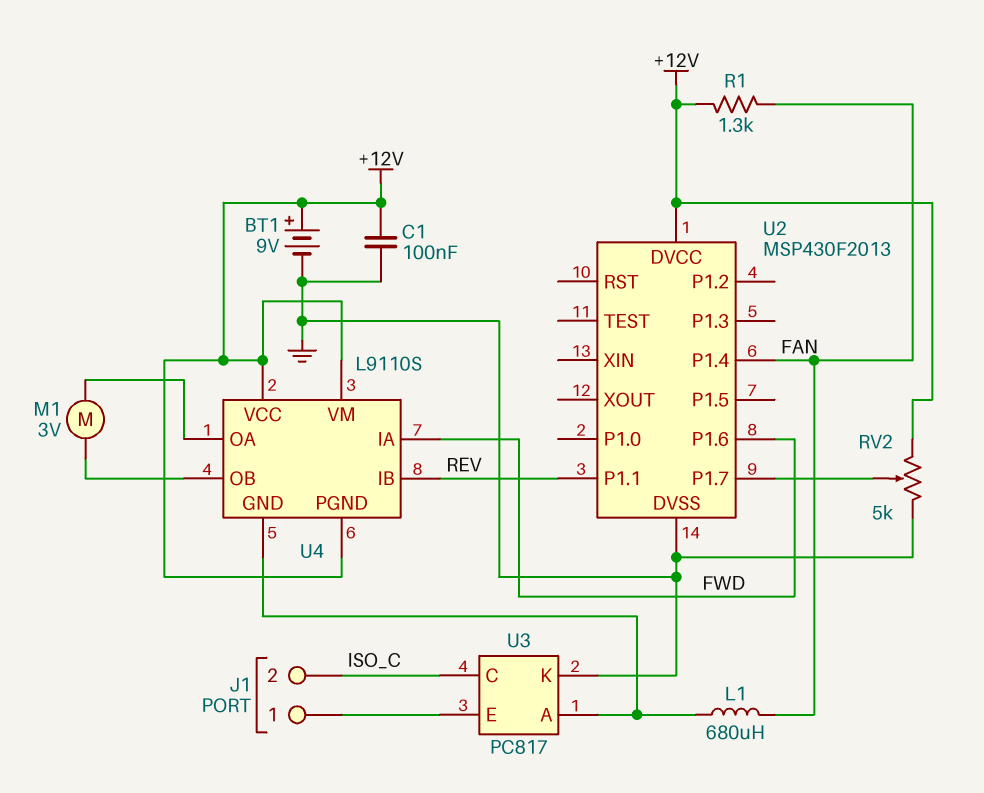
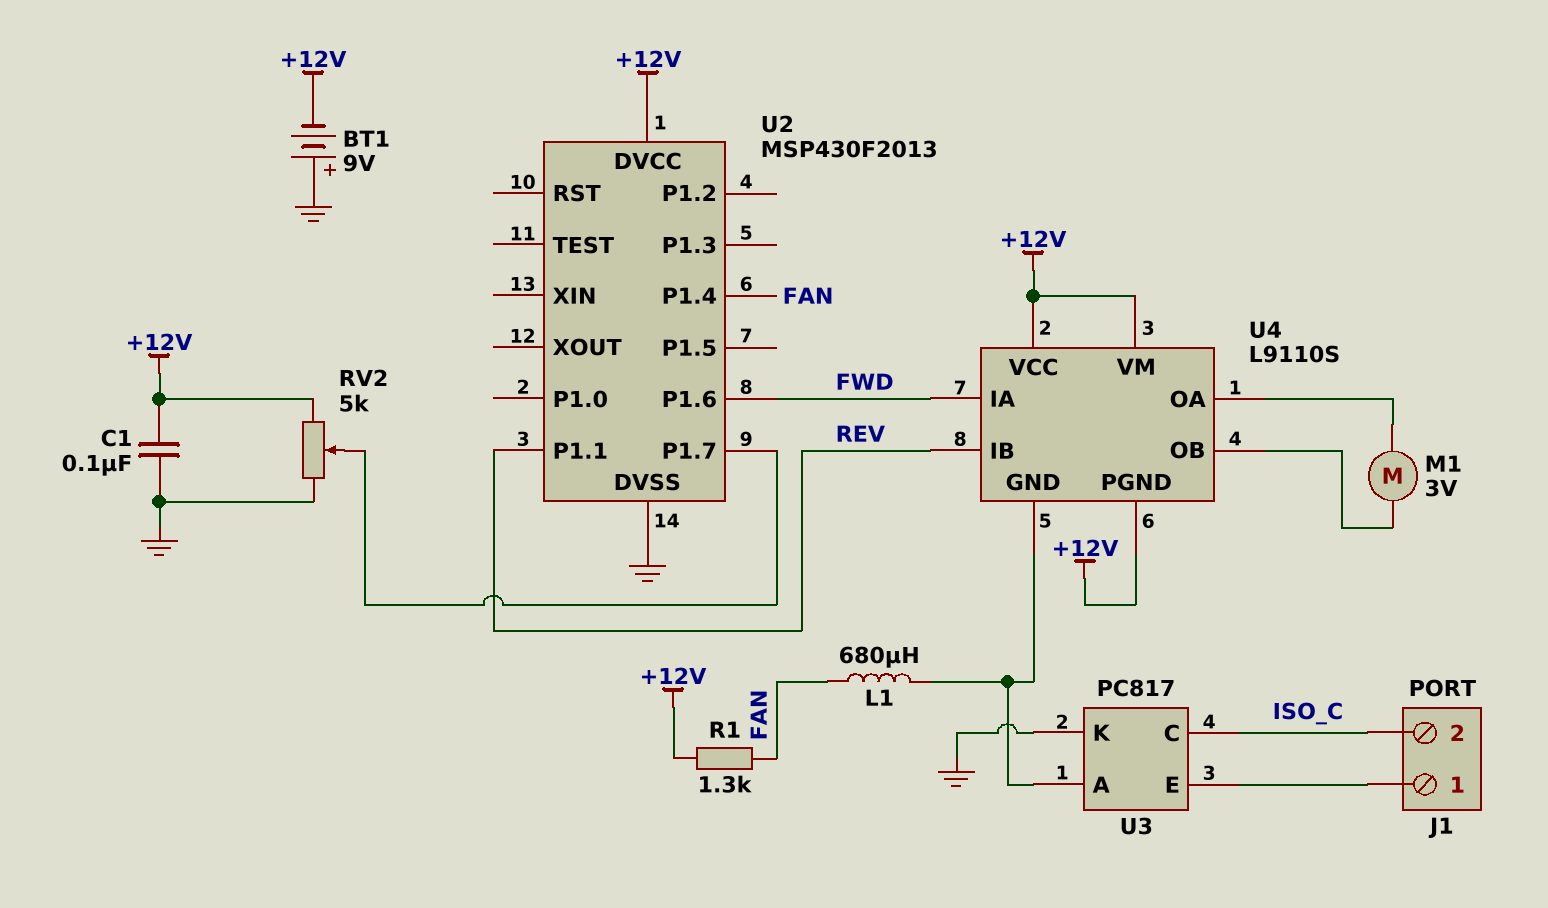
BT1: 9V (plus +12V, minus GND) -> 9V (plus GND, minus +12V)

